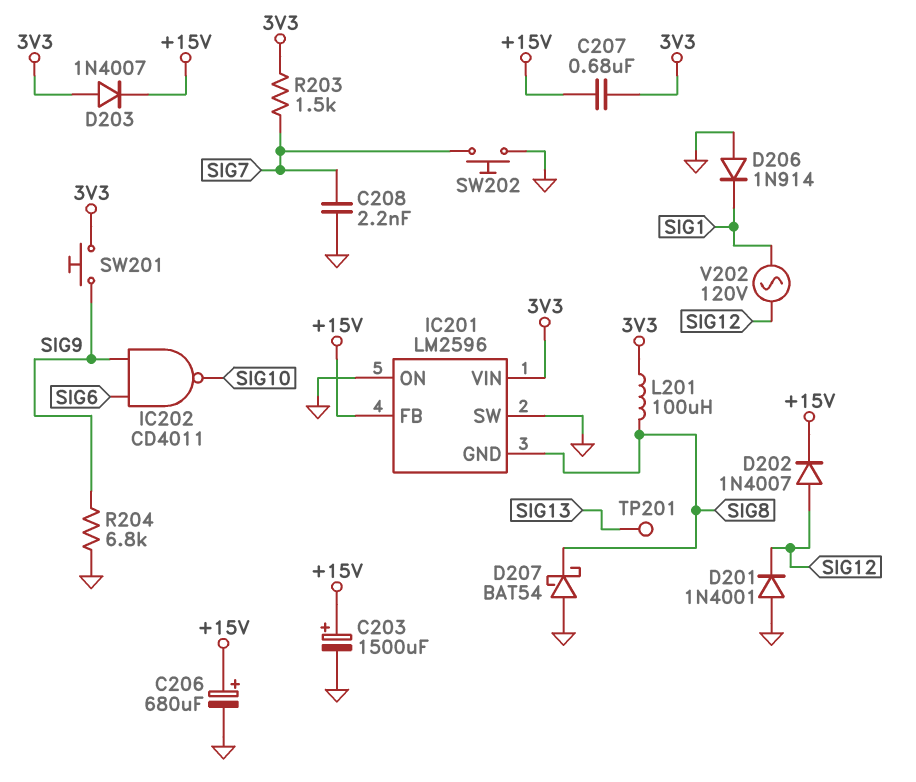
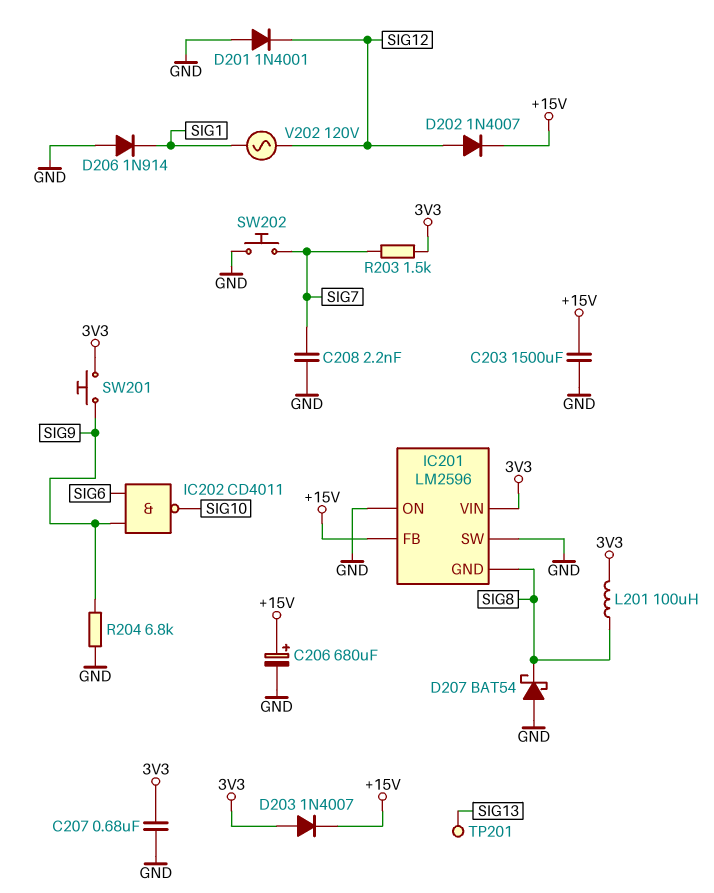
C203: 1500uF (plus +15V, minus GND) -> 1500uF (+15V, GND)
C207: 680nF (+15V, 3V3) -> 680nF (3V3, GND)

